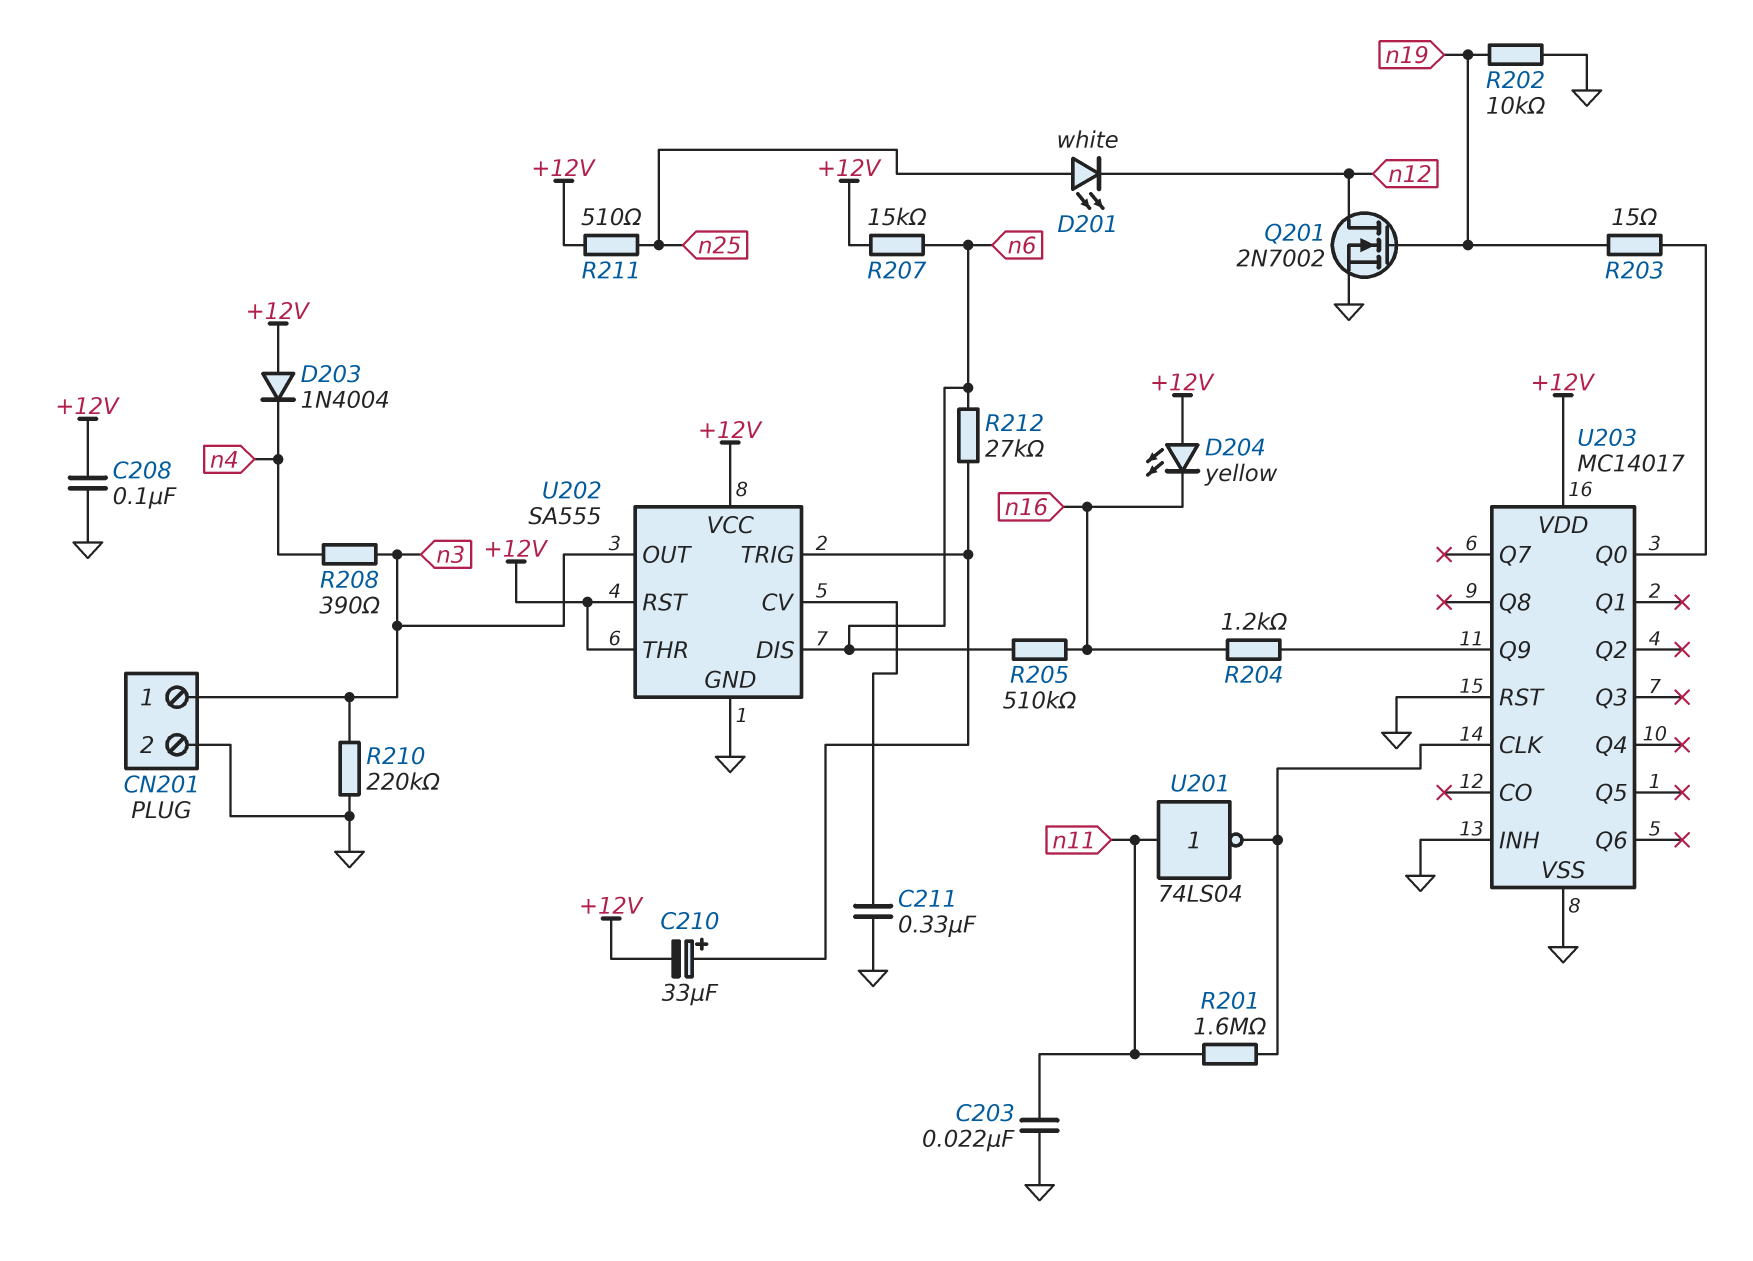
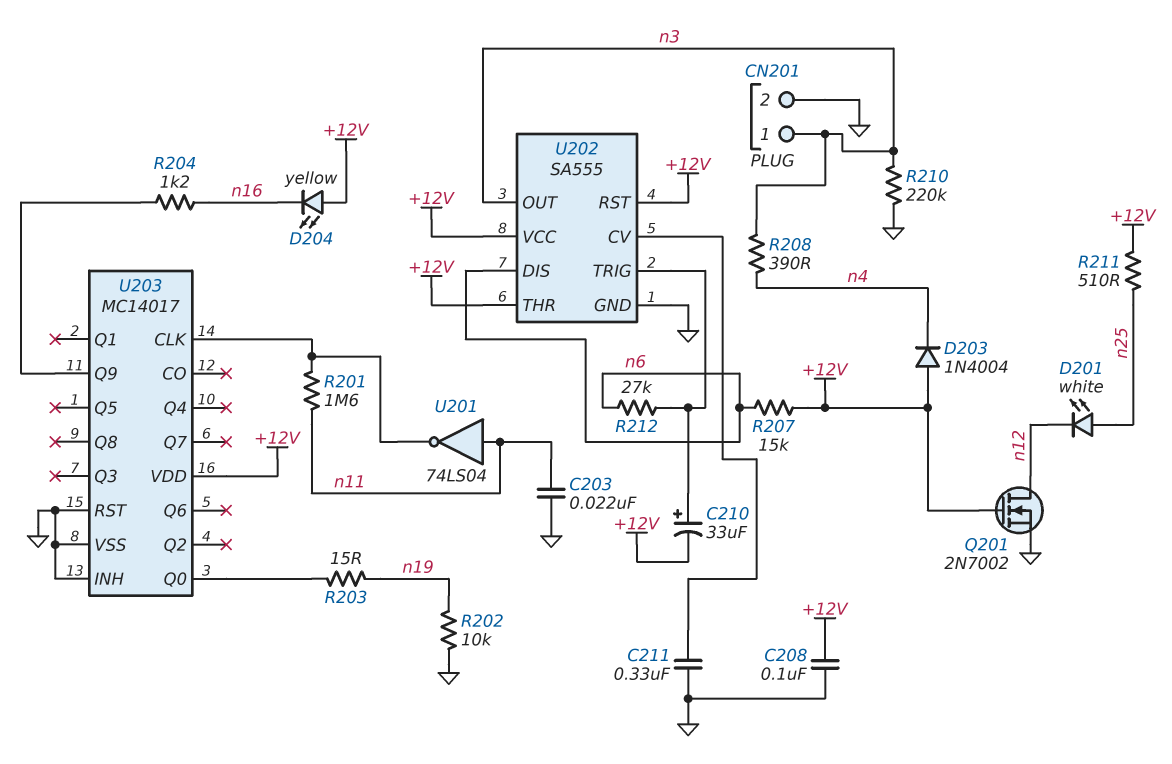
Q201: NMOS 2N7002 (G n19, D n12, S GND) -> NMOS 2N7002 (G +12V, D n12, S GND)
R205: 510k (n6, n16) -> none

